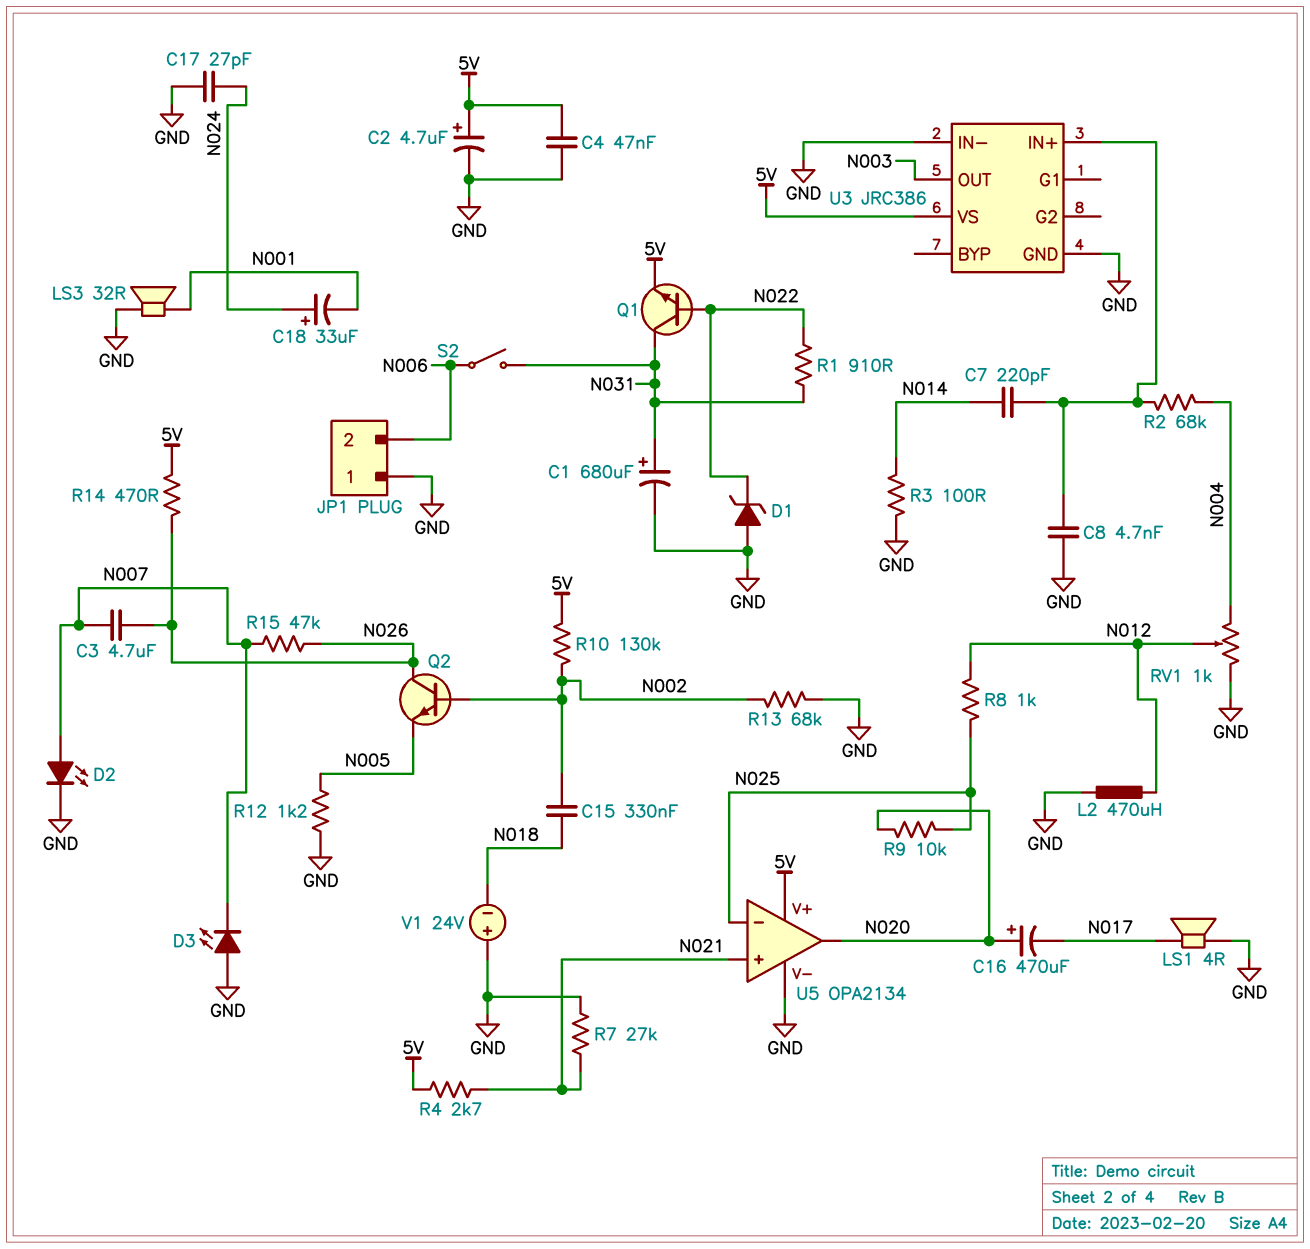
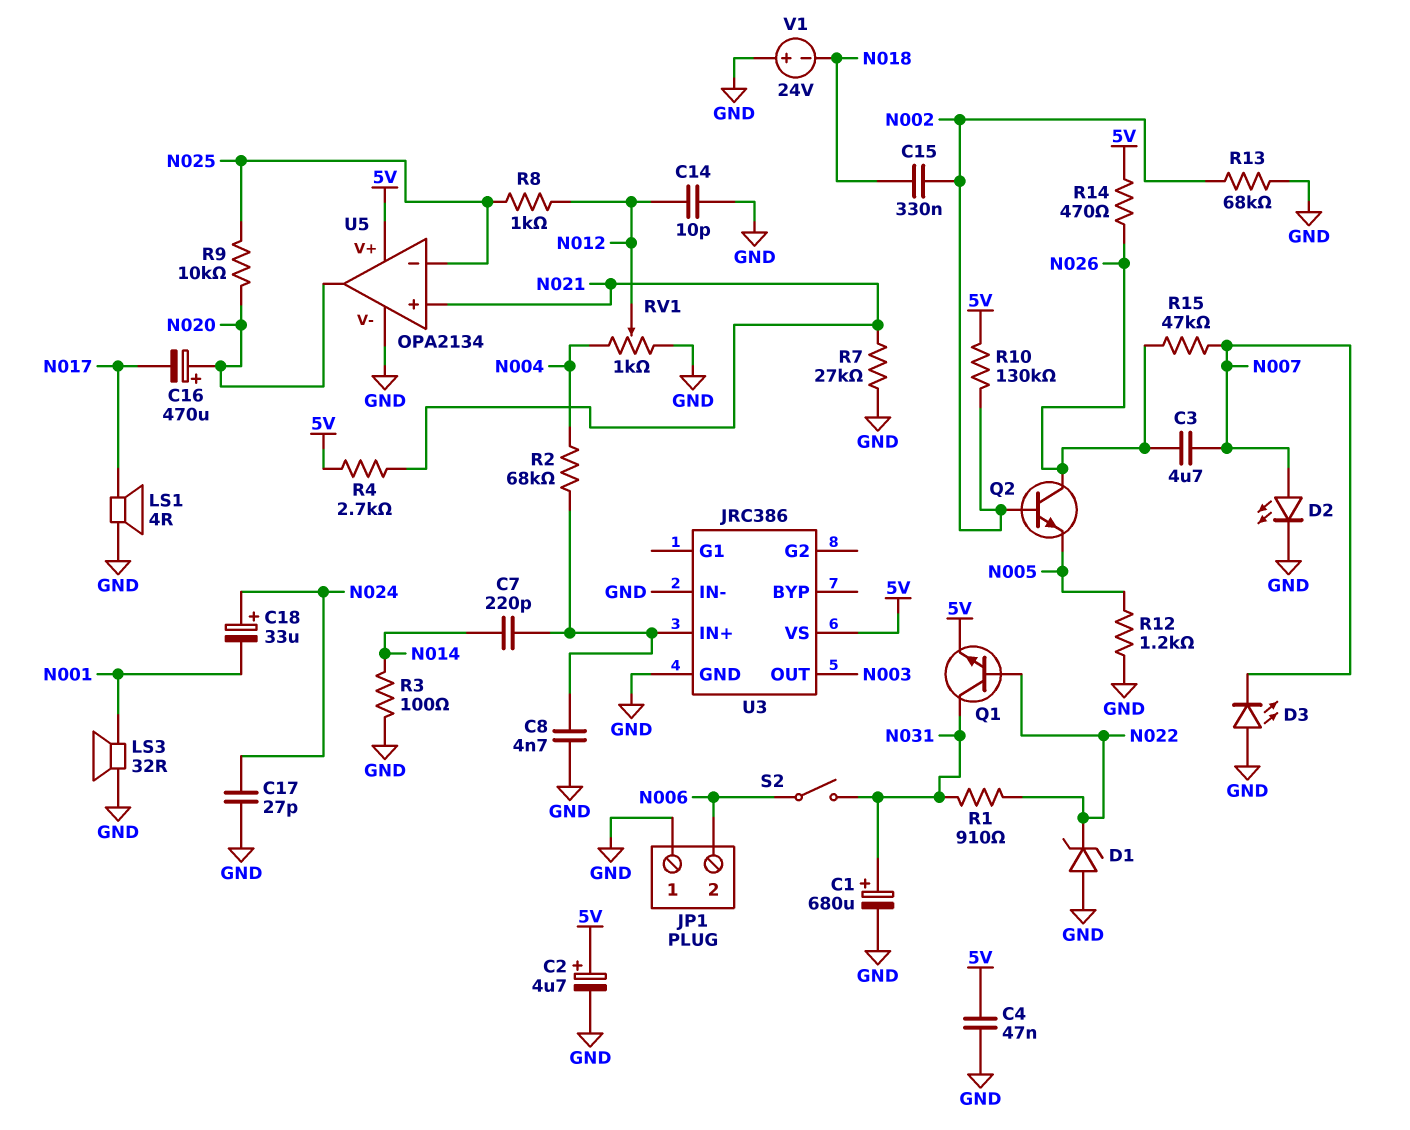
C14: none -> 10pF (GND, N012)
L2: 470uH (GND, N012) -> none

